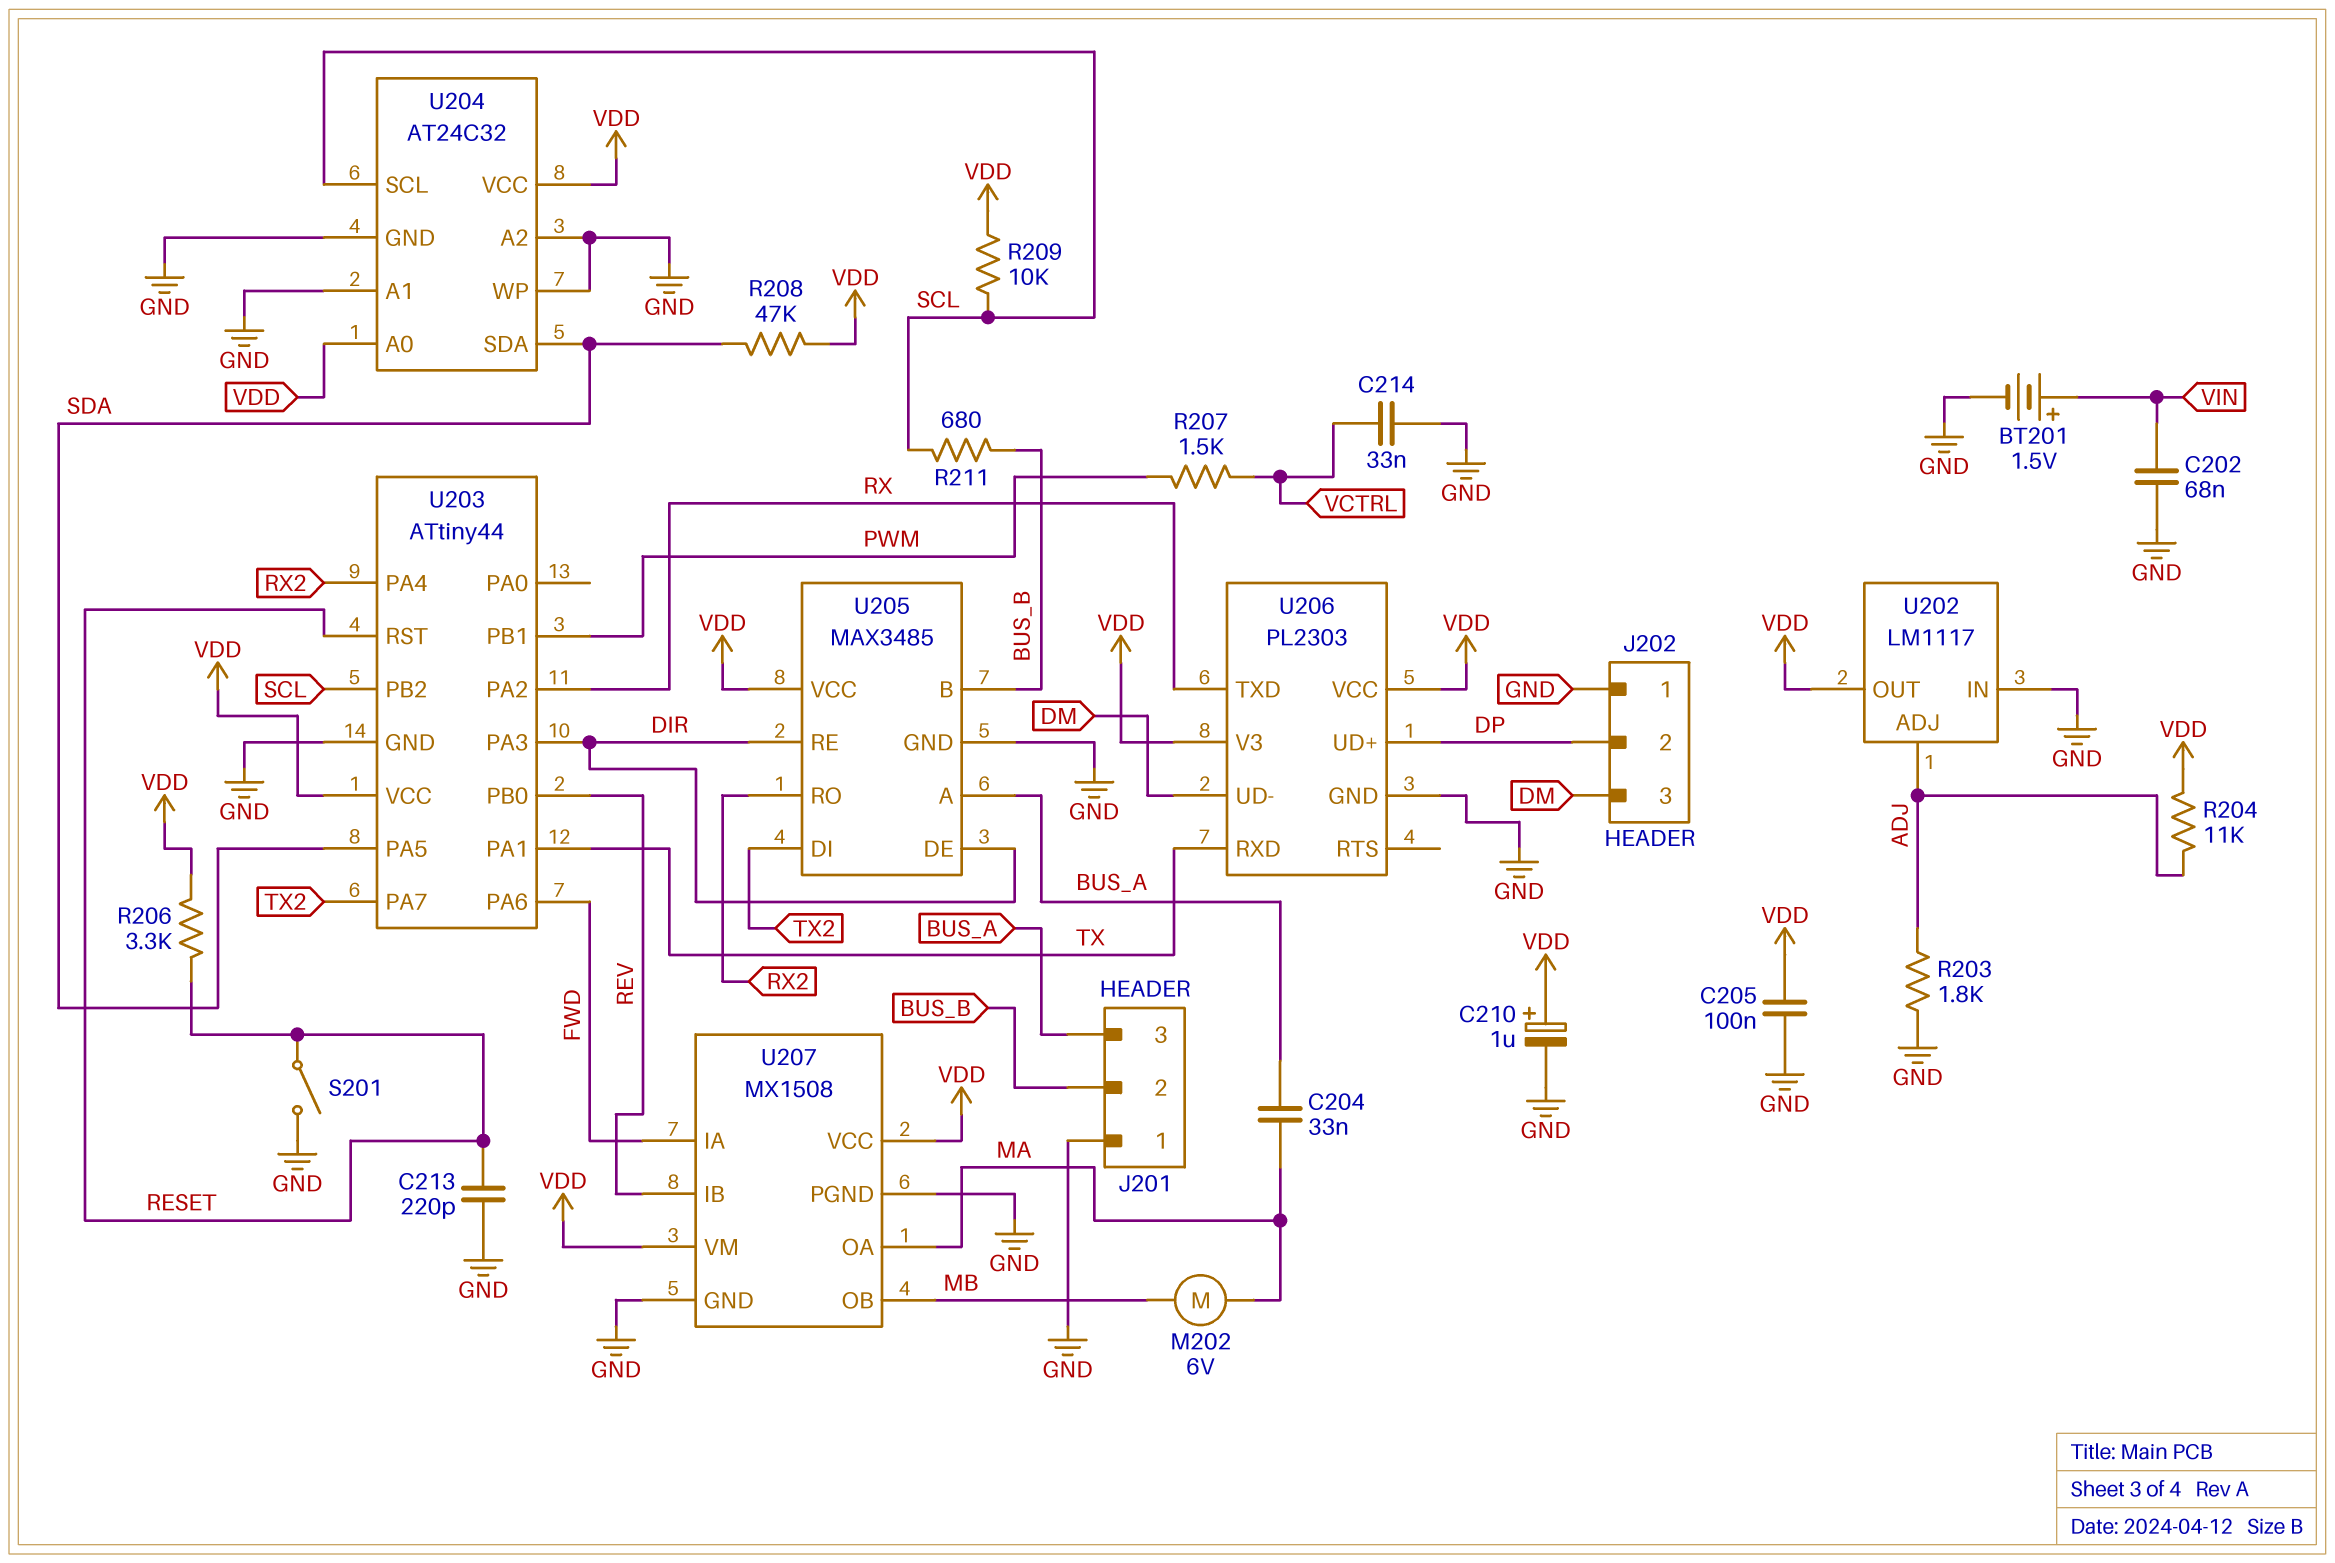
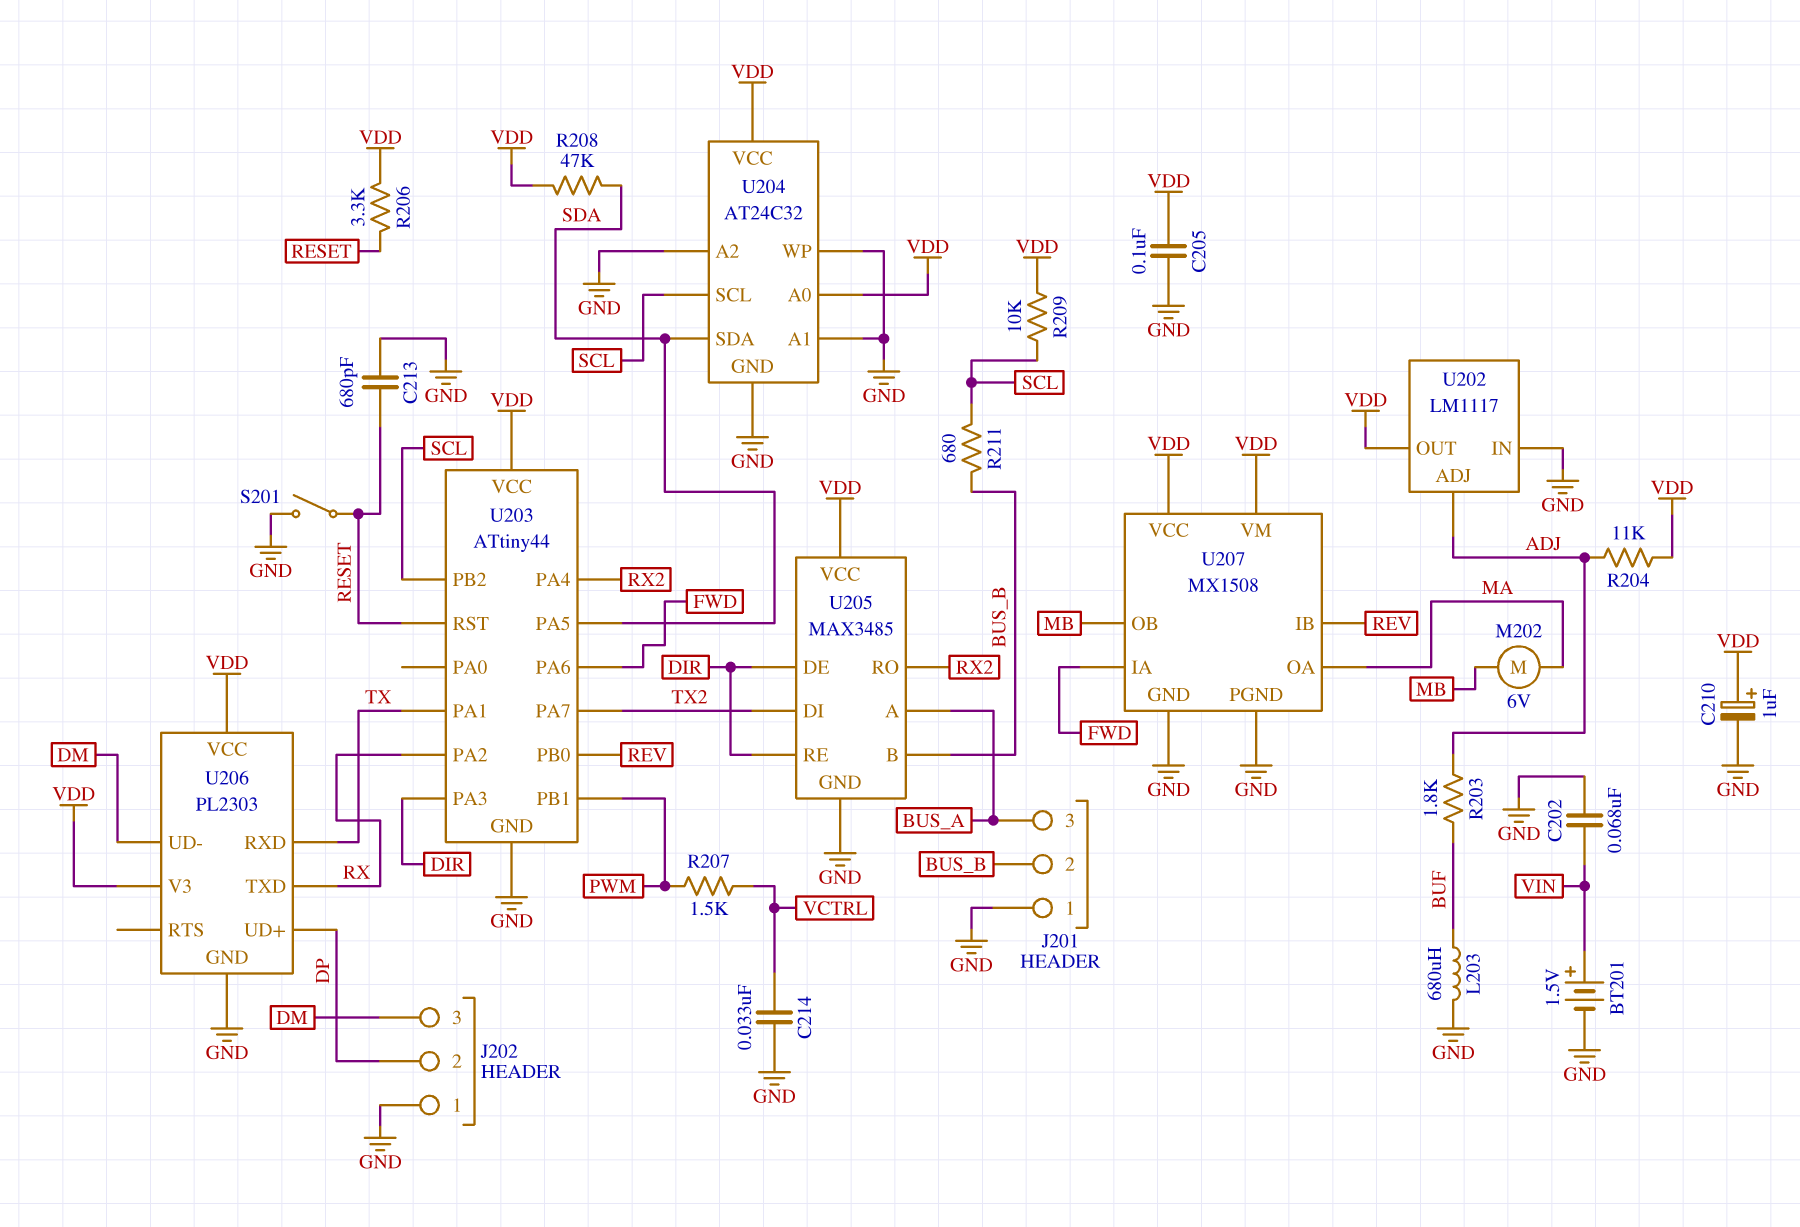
C204: 33nF (BUS_A, MA) -> none
C213: 220pF (GND, RESET) -> 680pF (GND, RESET)
L203: none -> 680uH (BUF, GND)
R203: 1.8k (ADJ, GND) -> 1.8k (ADJ, BUF)

